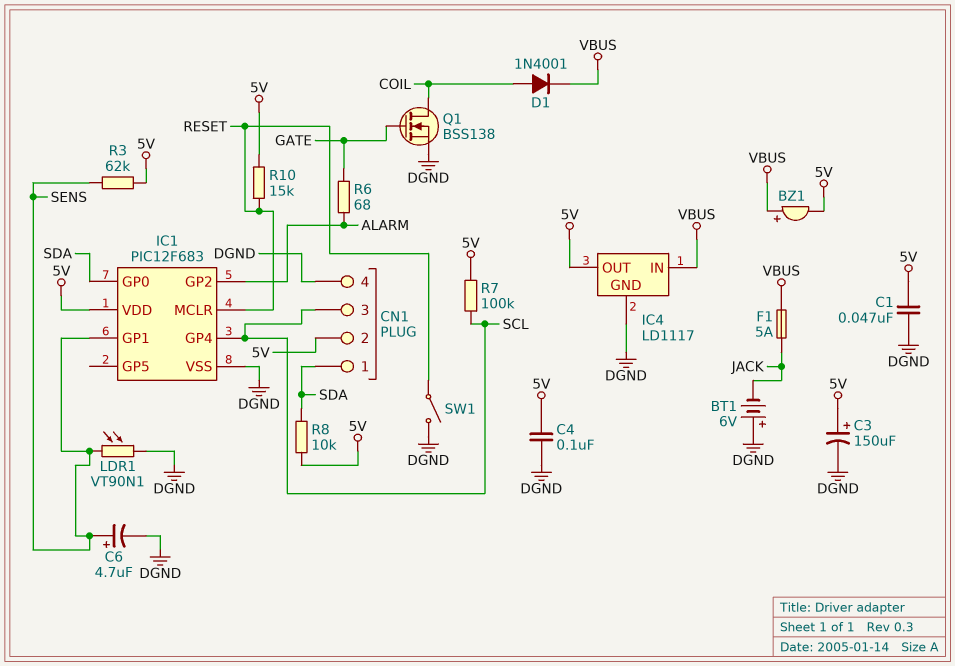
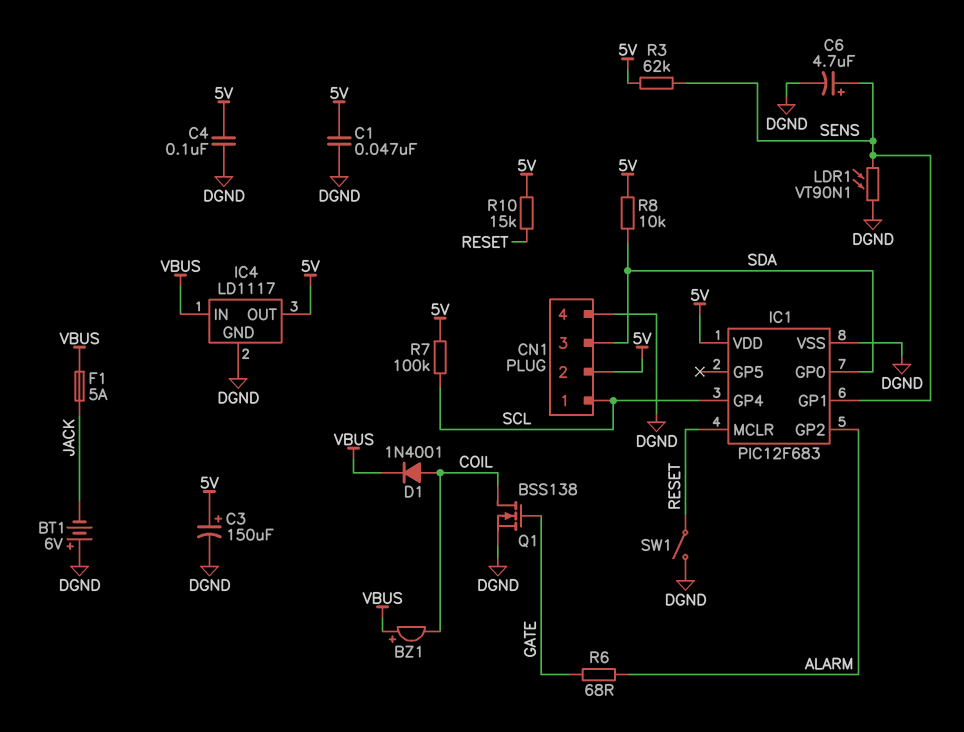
BZ1: buzzer (plus VBUS, minus 5V) -> buzzer (plus VBUS, minus COIL)
CN1 pin 1: SDA -> SCL
CN1 pin 3: SCL -> SDA

